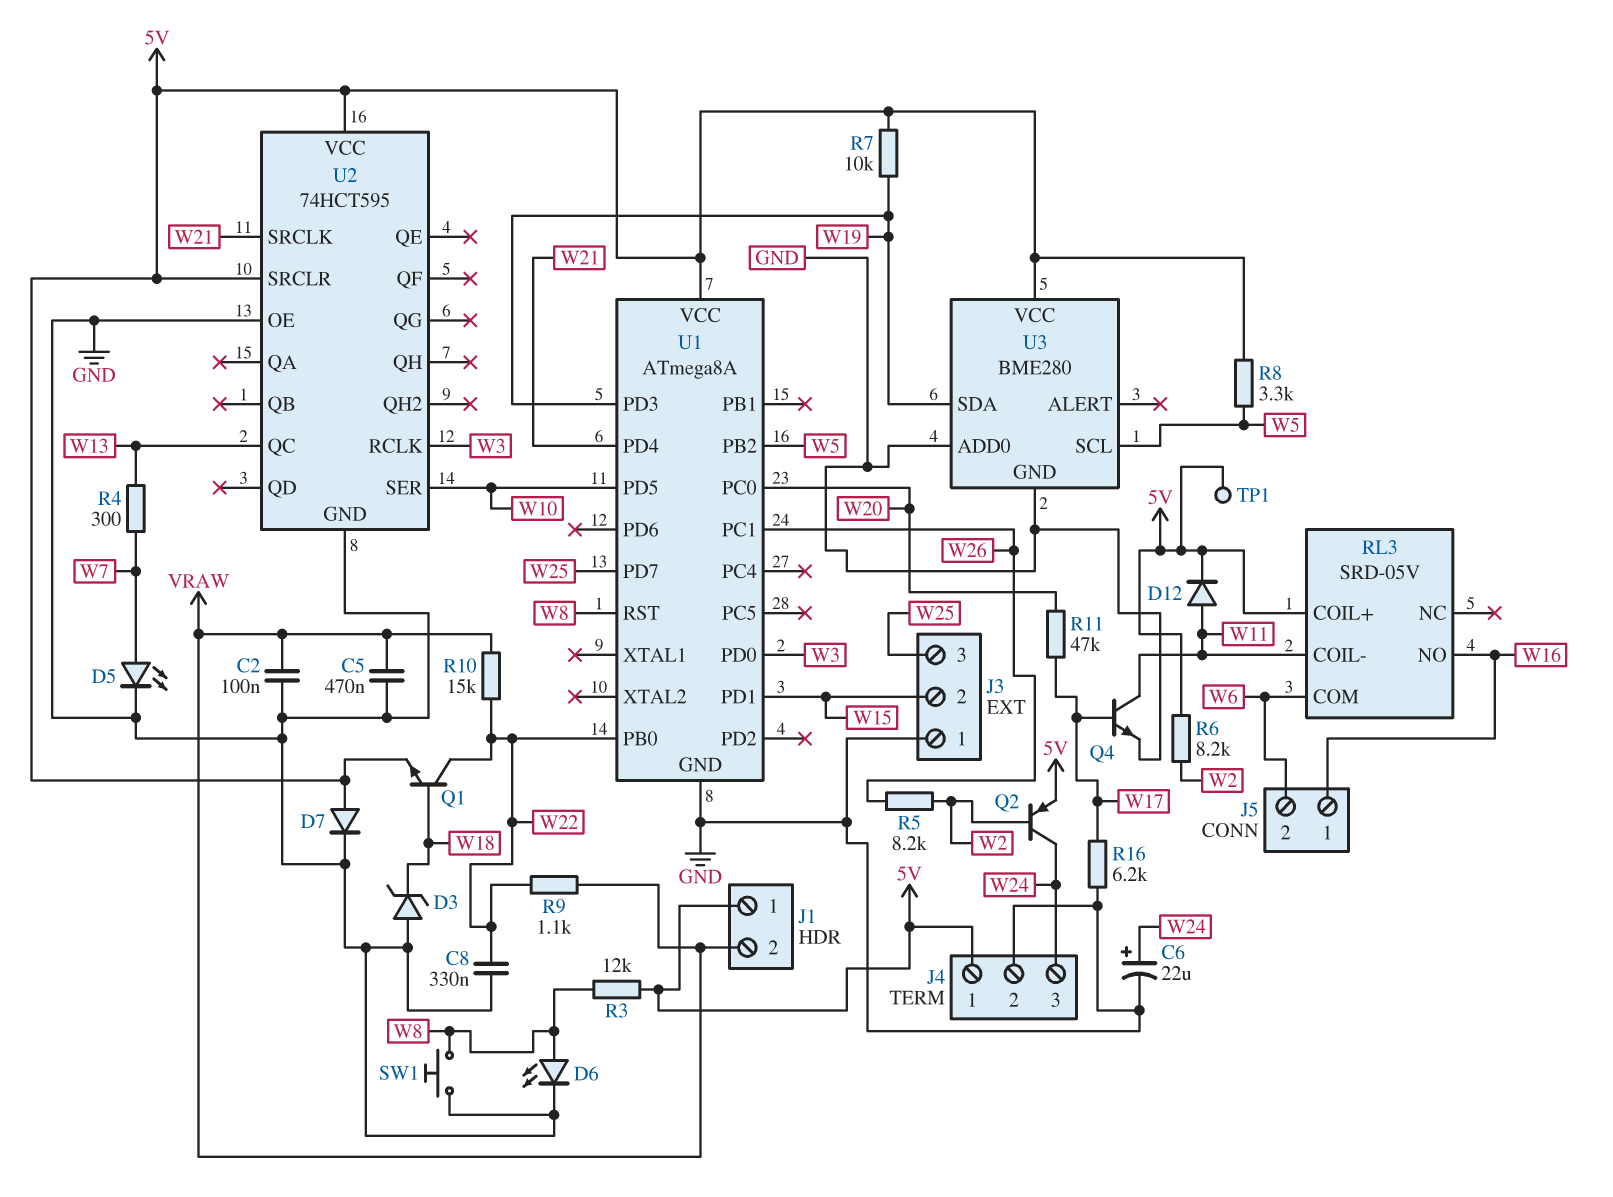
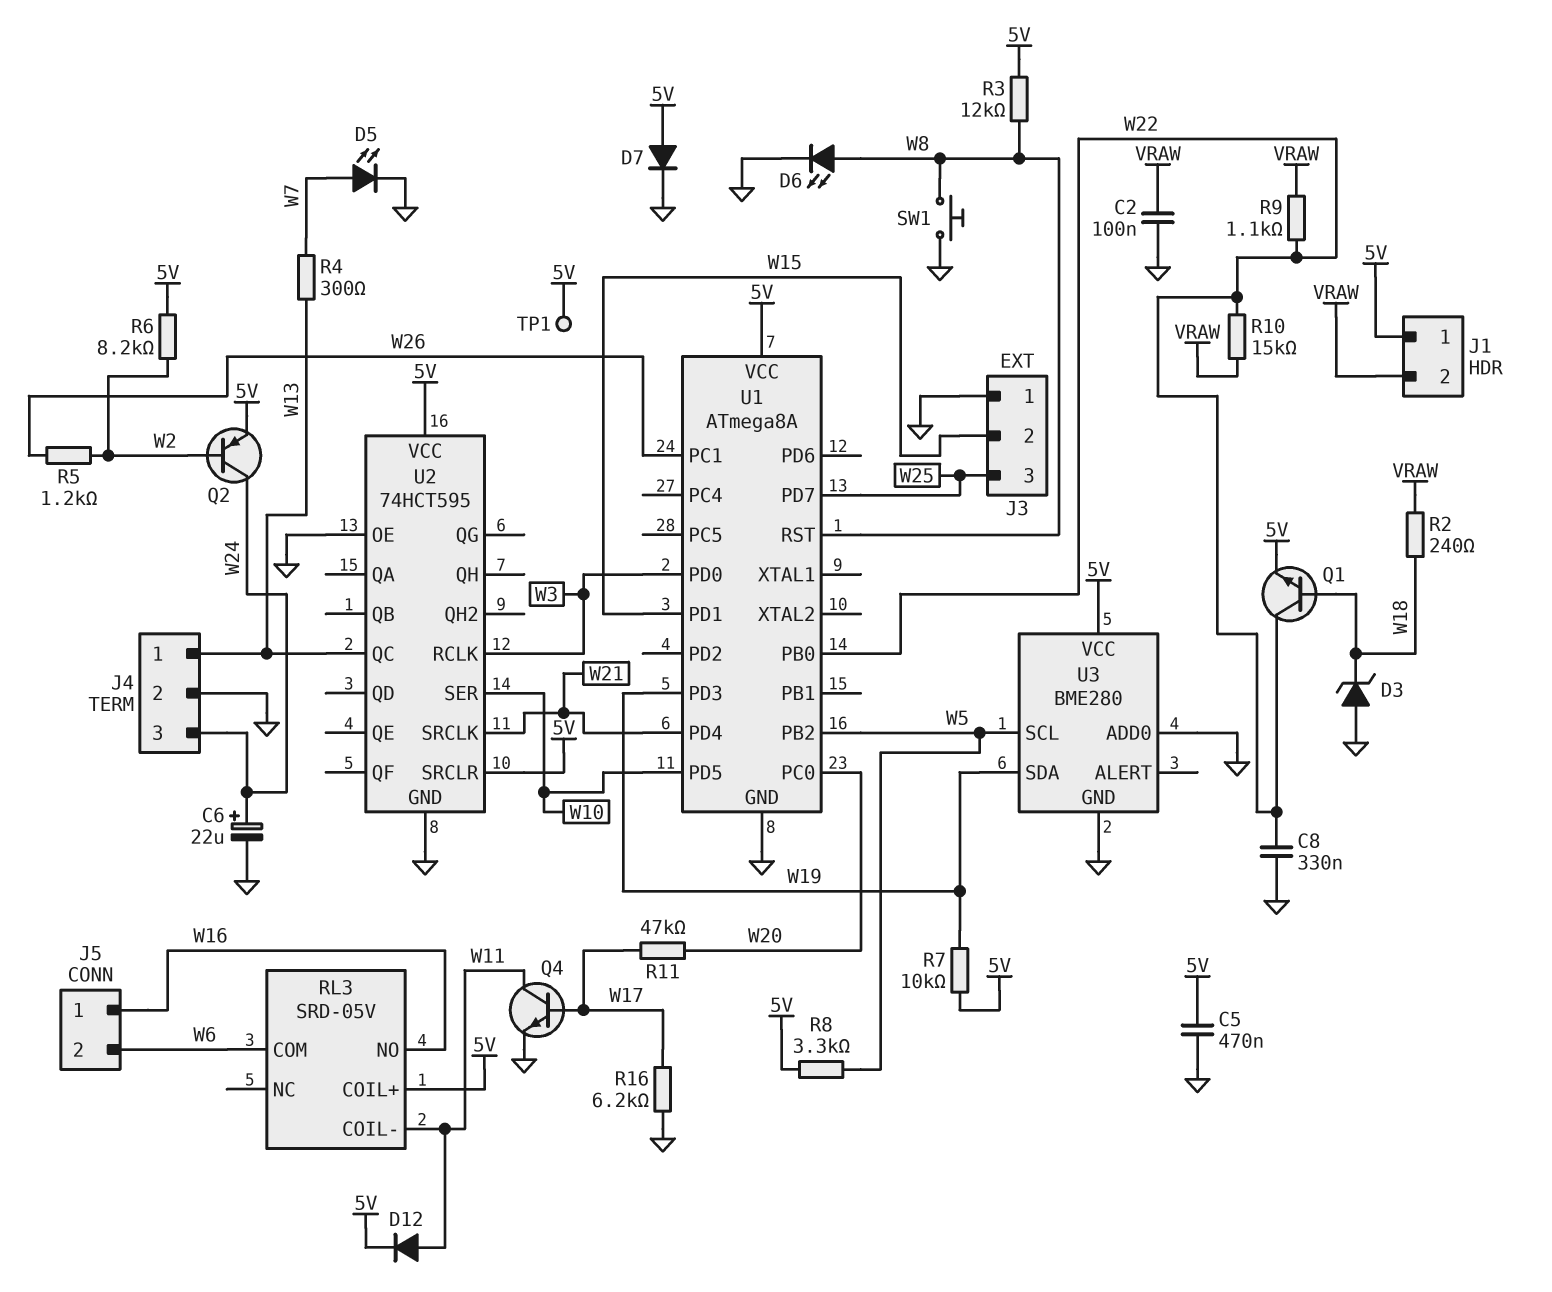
C5: 470nF (GND, VRAW) -> 470nF (5V, GND)
J4 pin 1: 5V -> W13
R2: none -> 240 (VRAW, W18)
R5: 8.2k (W2, W26) -> 1.2k (W2, W26)

